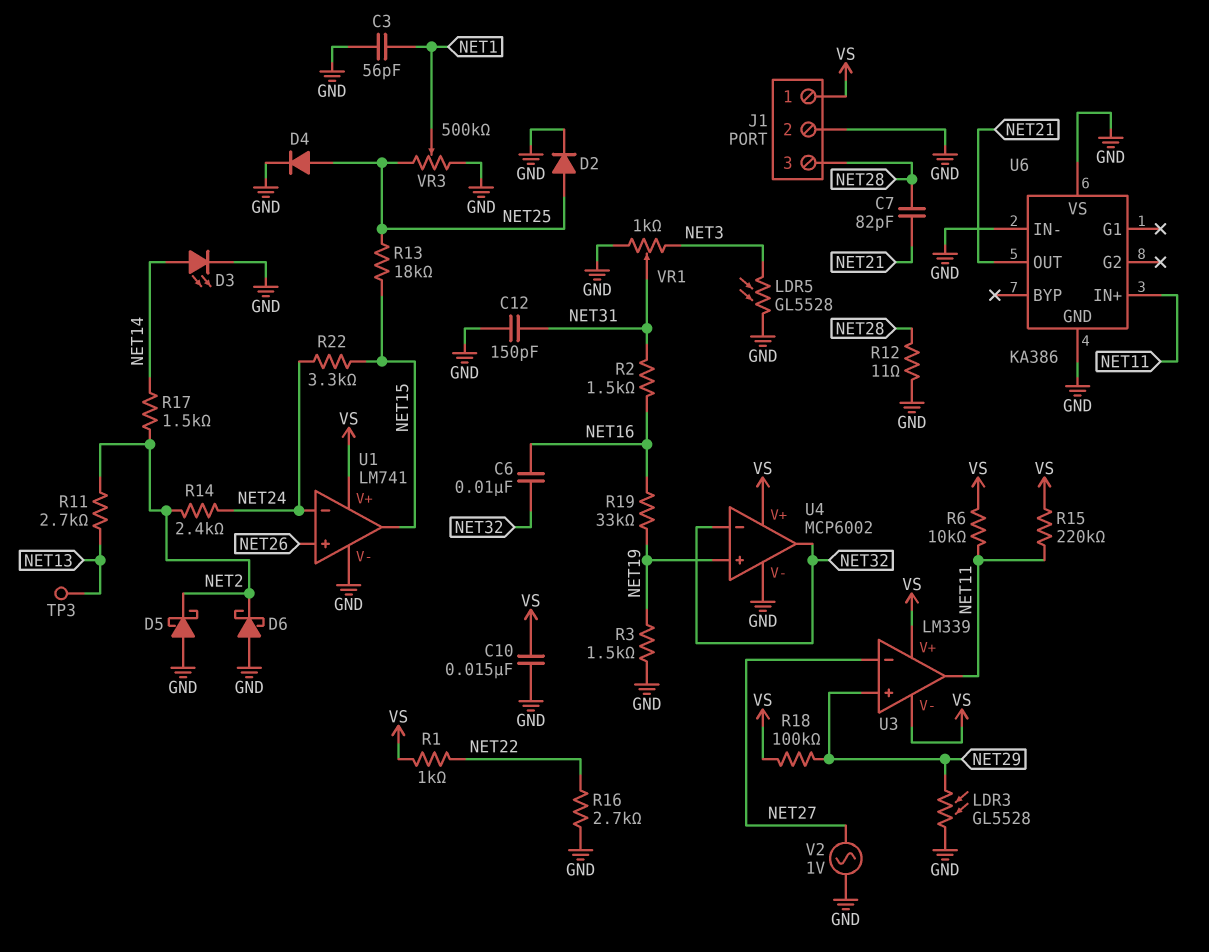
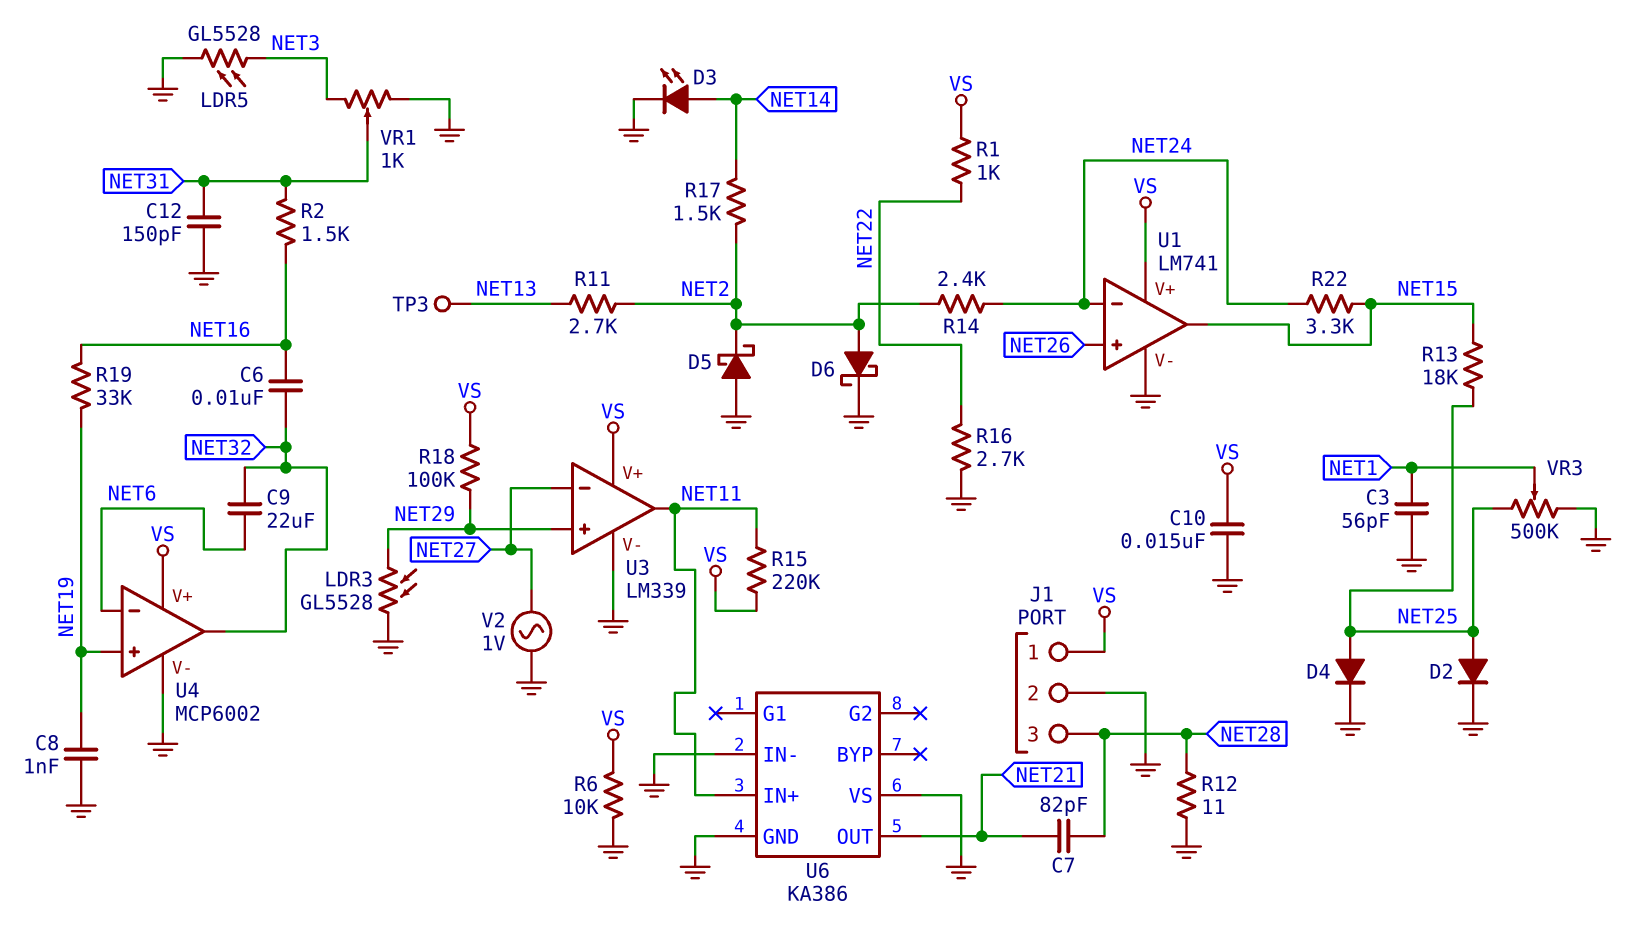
C8: none -> 1nF (GND, NET19)
C9: none -> 22uF (NET6, NET32)
D6: schottky (A GND, K NET2) -> schottky (A NET2, K GND)
R3: 1.5k (GND, NET19) -> none
R6: 10k (NET11, VS) -> 10k (GND, VS)
U3 pin V-: VS -> GND
U4 pin in-: NET32 -> NET6

